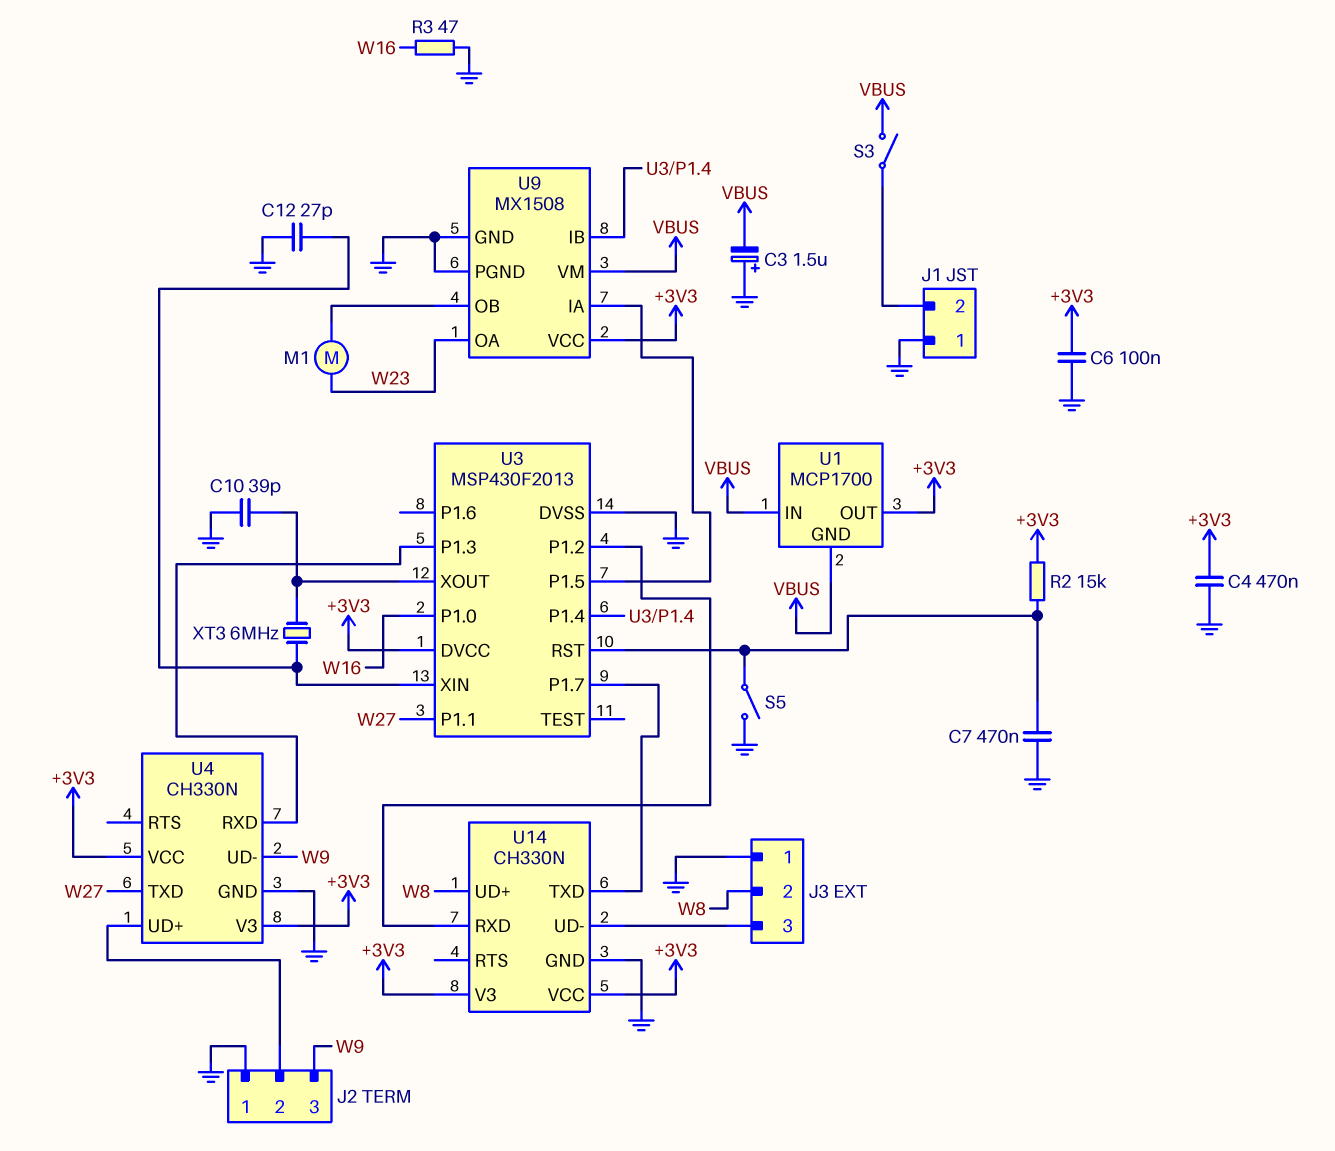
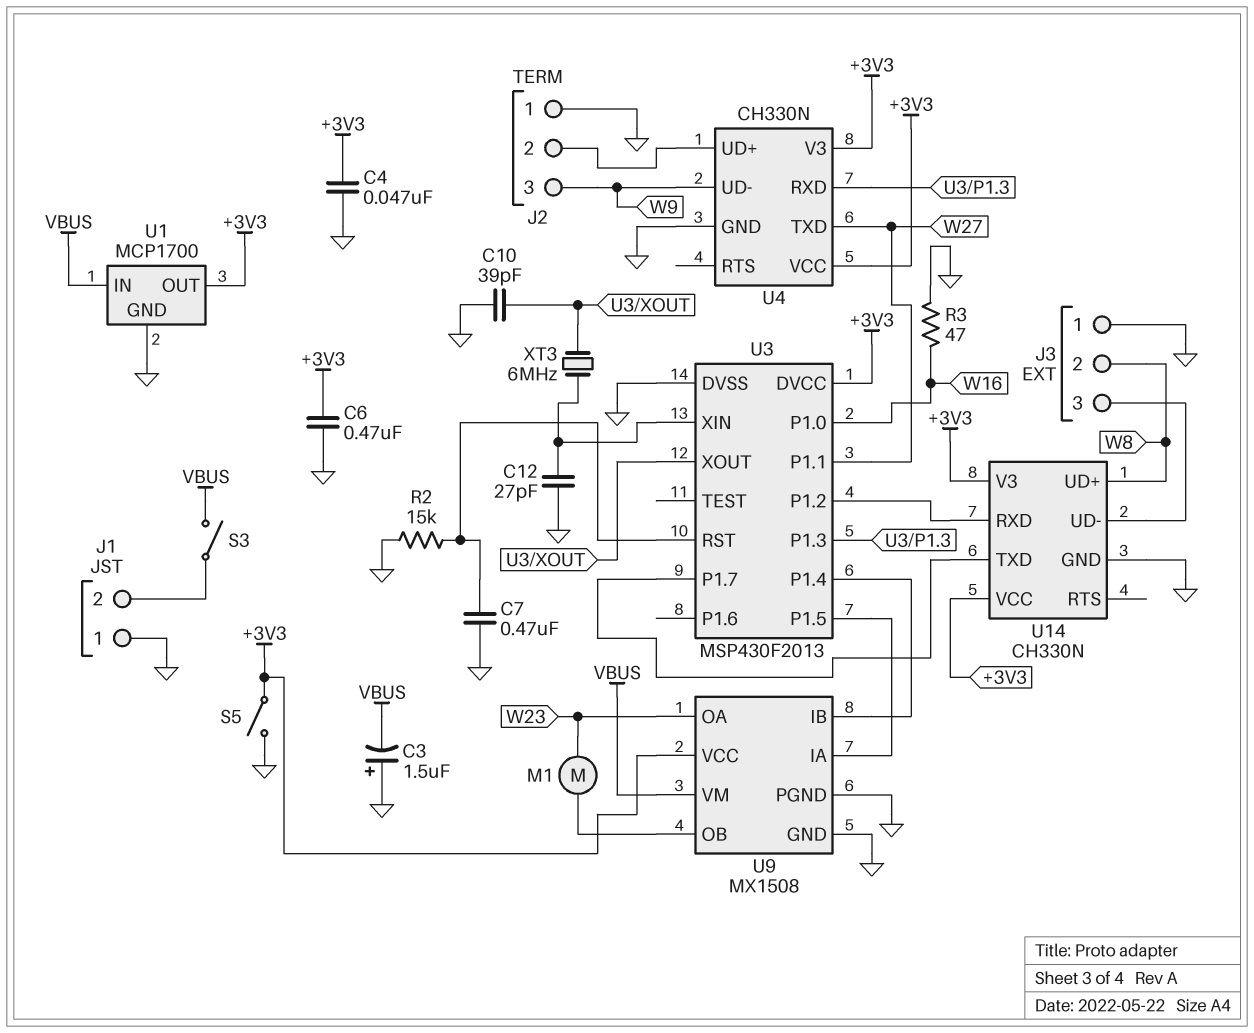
C4: 470nF (+3V3, GND) -> 47nF (+3V3, GND)
C6: 100nF (+3V3, GND) -> 470nF (+3V3, GND)
R2: 15k (+3V3, U3/RST) -> 15k (GND, U3/RST)
S5: switch (GND, U3/RST) -> switch (+3V3, GND)
U1 pin GND: VBUS -> GND

